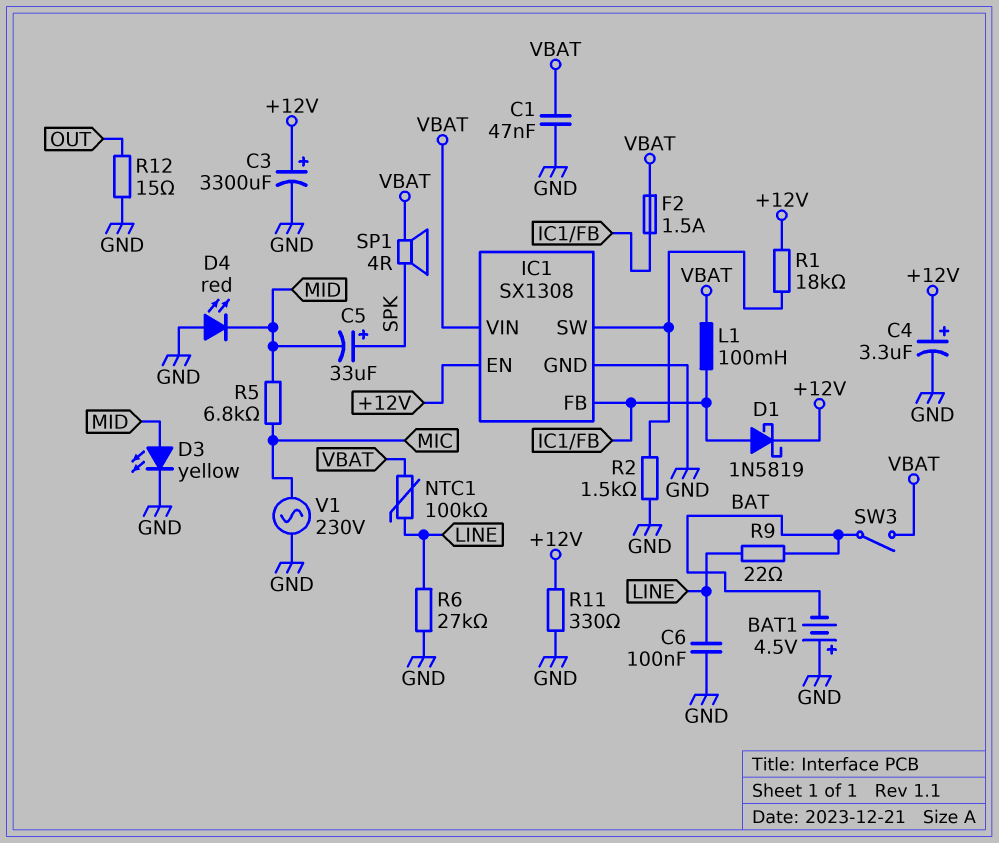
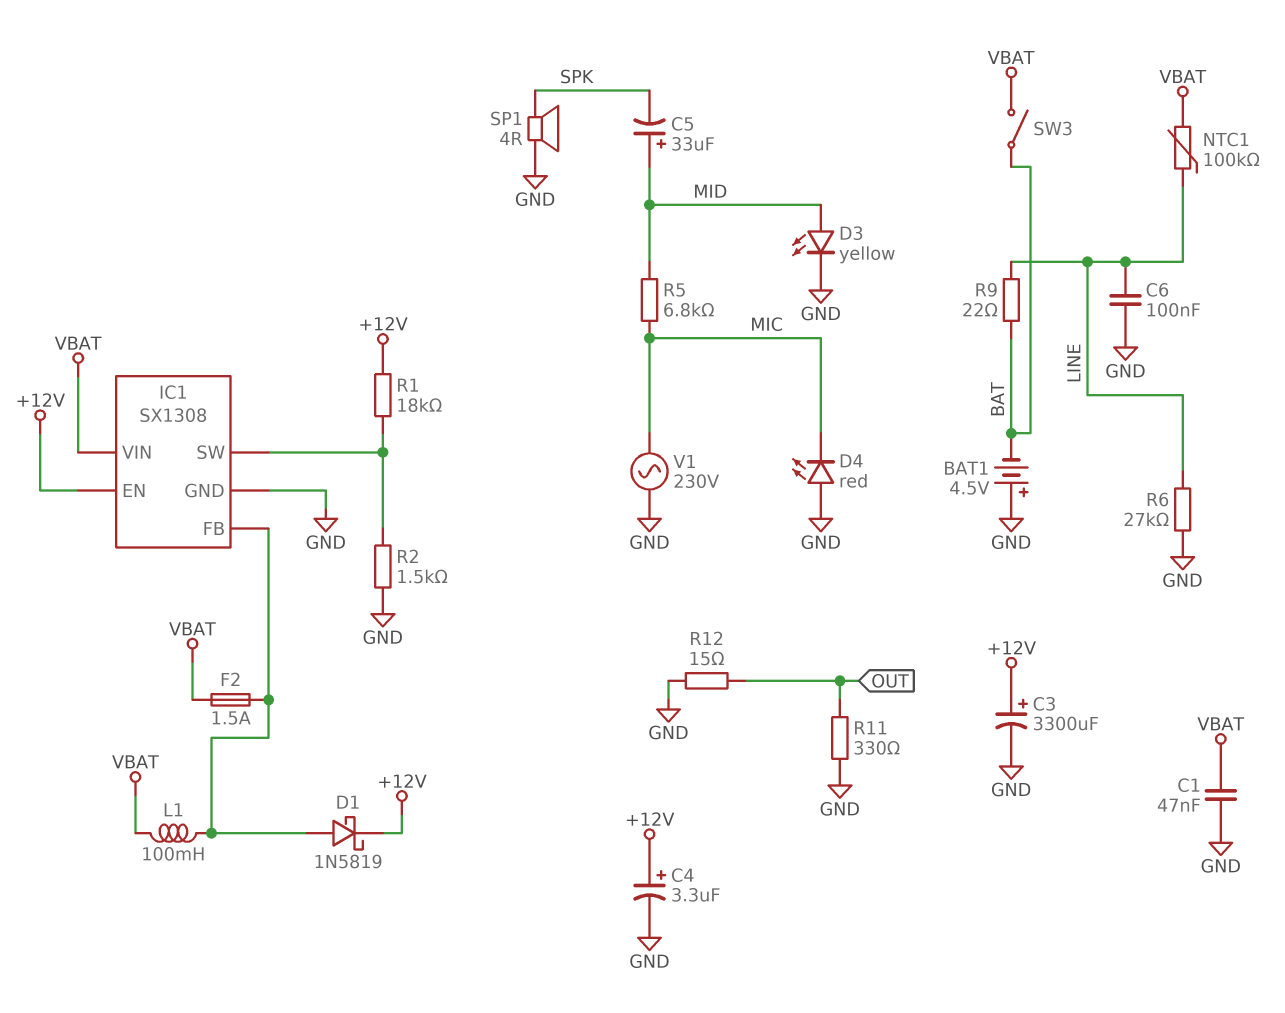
C5: 33uF (plus SPK, minus MID) -> 33uF (plus MID, minus SPK)
D4: LED red (A GND, K MID) -> LED red (A GND, K MIC)
R11: 330 (+12V, GND) -> 330 (GND, OUT)
SP1: speaker 4R (SPK, VBAT) -> speaker 4R (GND, SPK)

